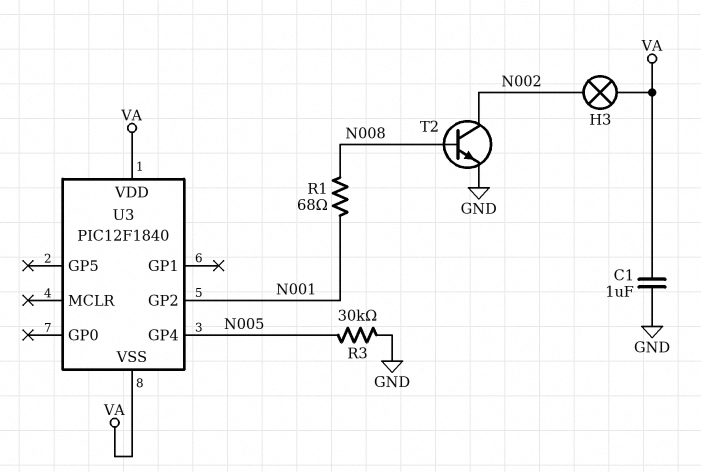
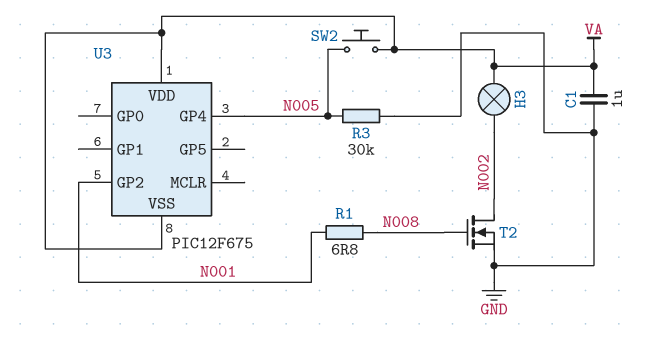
R1: 68 (N001, N008) -> 6.8 (N001, N008)
SW2: none -> button (N005, VA)
T2: NPN (B N008, C N002, E GND) -> NMOS (G N008, D N002, S GND)
U3: PIC12F1840 -> PIC12F675

